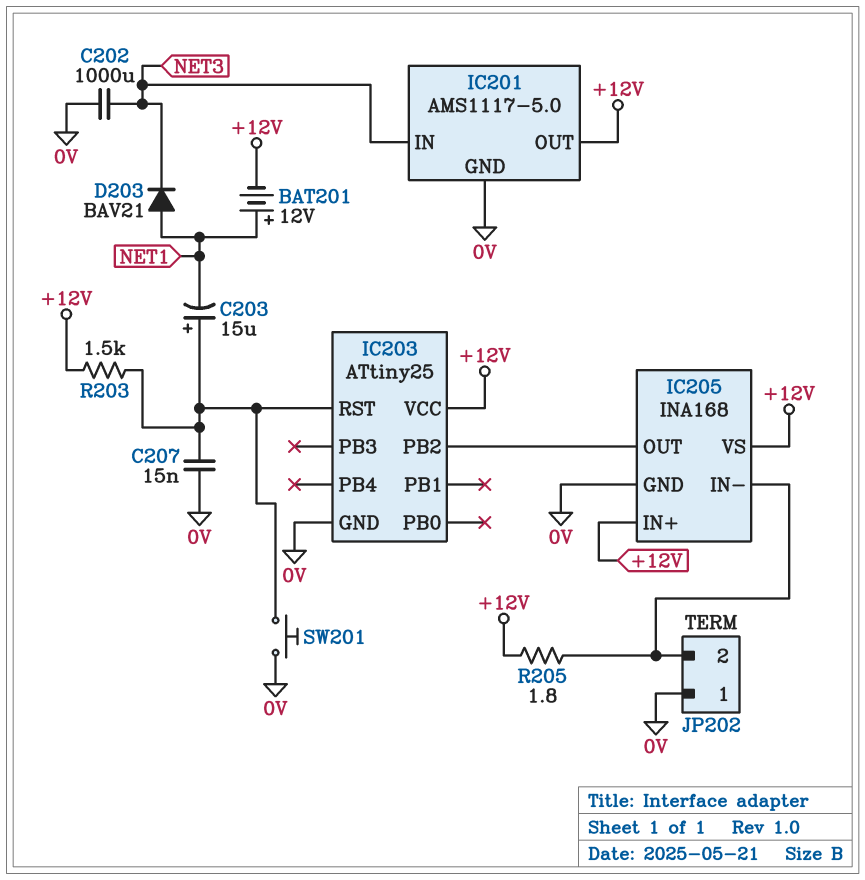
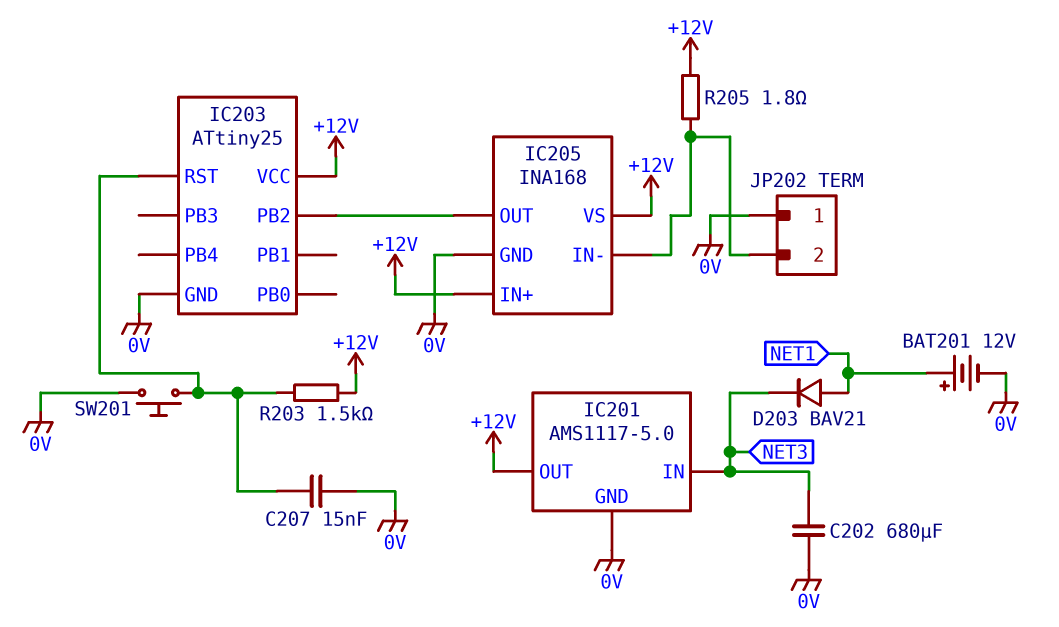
BAT201: 12V (plus NET1, minus +12V) -> 12V (plus NET1, minus 0V)
C202: 1000uF (0V, NET3) -> 680uF (0V, NET3)
C203: 15uF (plus IC203/RST, minus NET1) -> none

